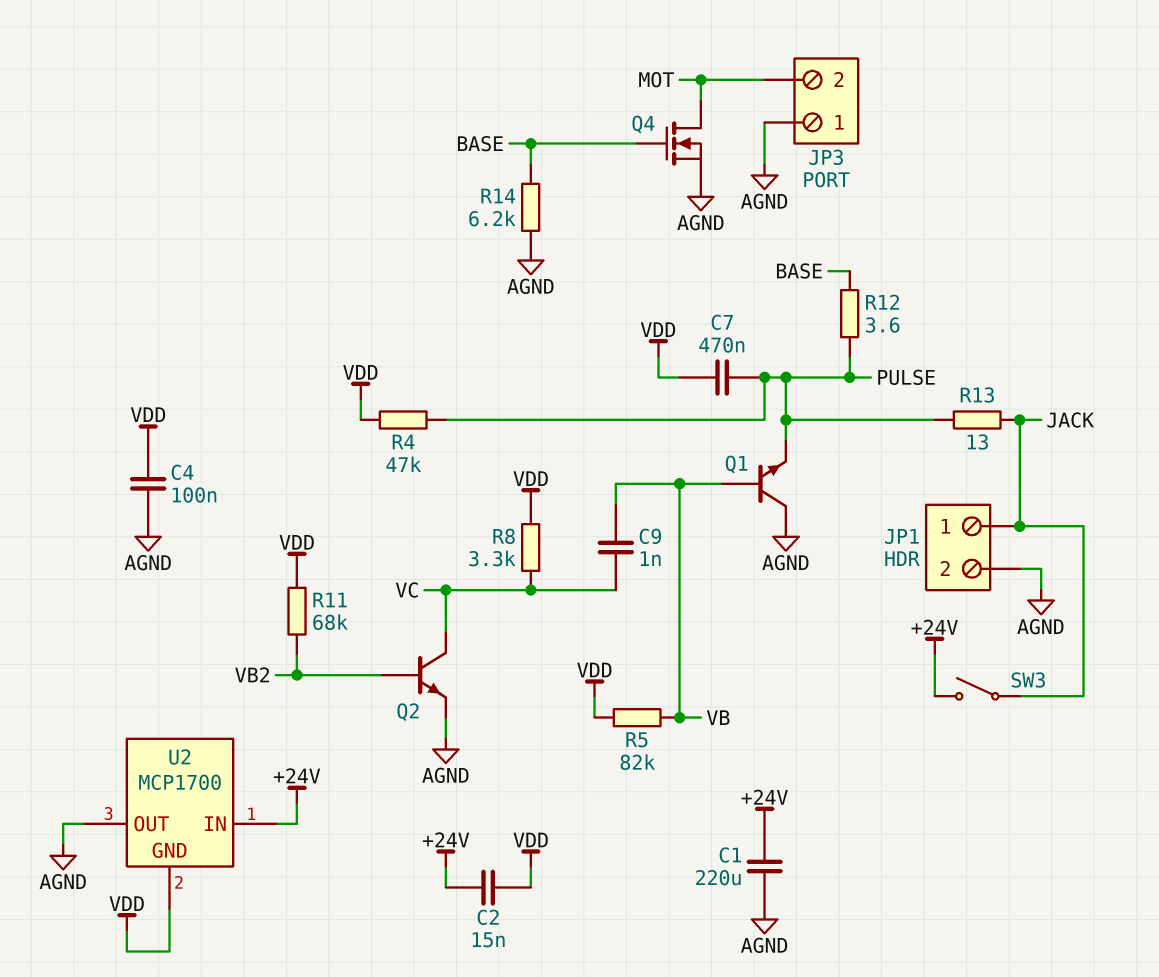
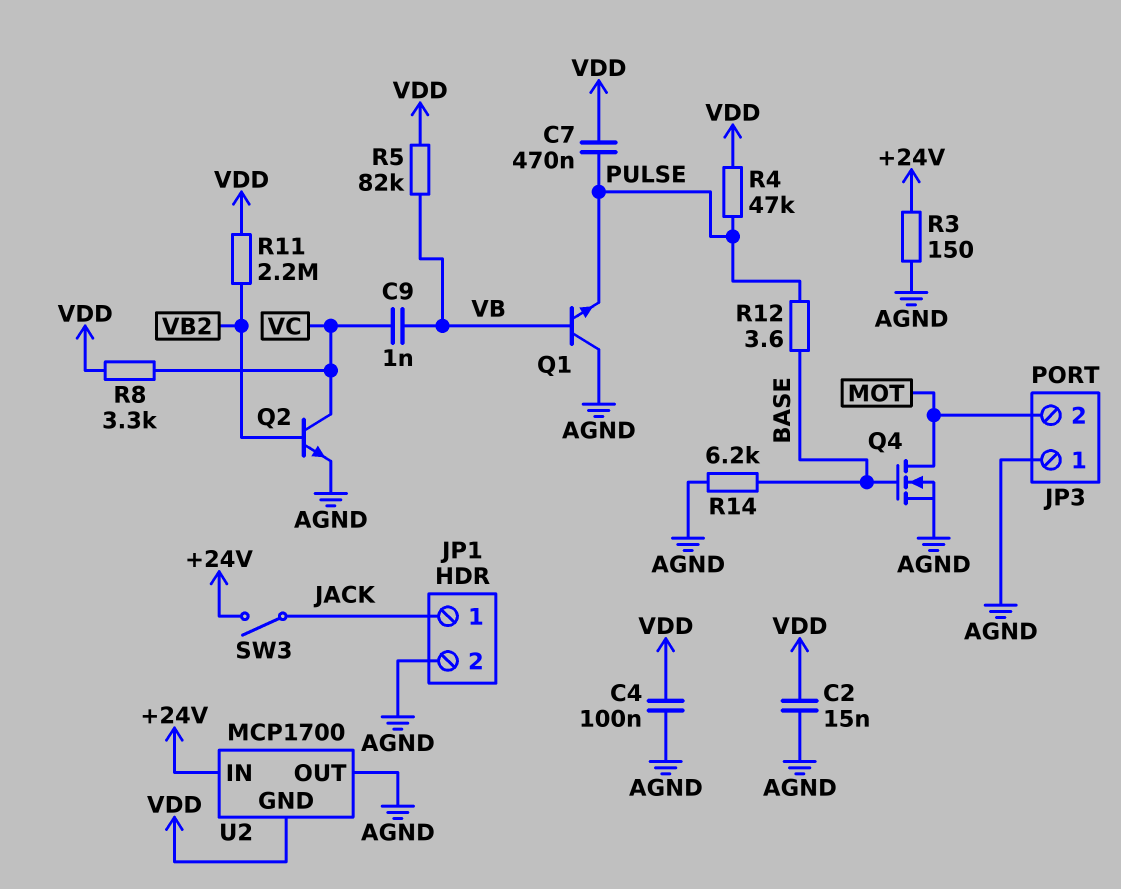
C1: 220uF (+24V, AGND) -> none
C2: 15nF (+24V, VDD) -> 15nF (AGND, VDD)
R3: none -> 150 (+24V, AGND)
R11: 68k (VB2, VDD) -> 2.2M (VB2, VDD)
R13: 13 (JACK, PULSE) -> none

